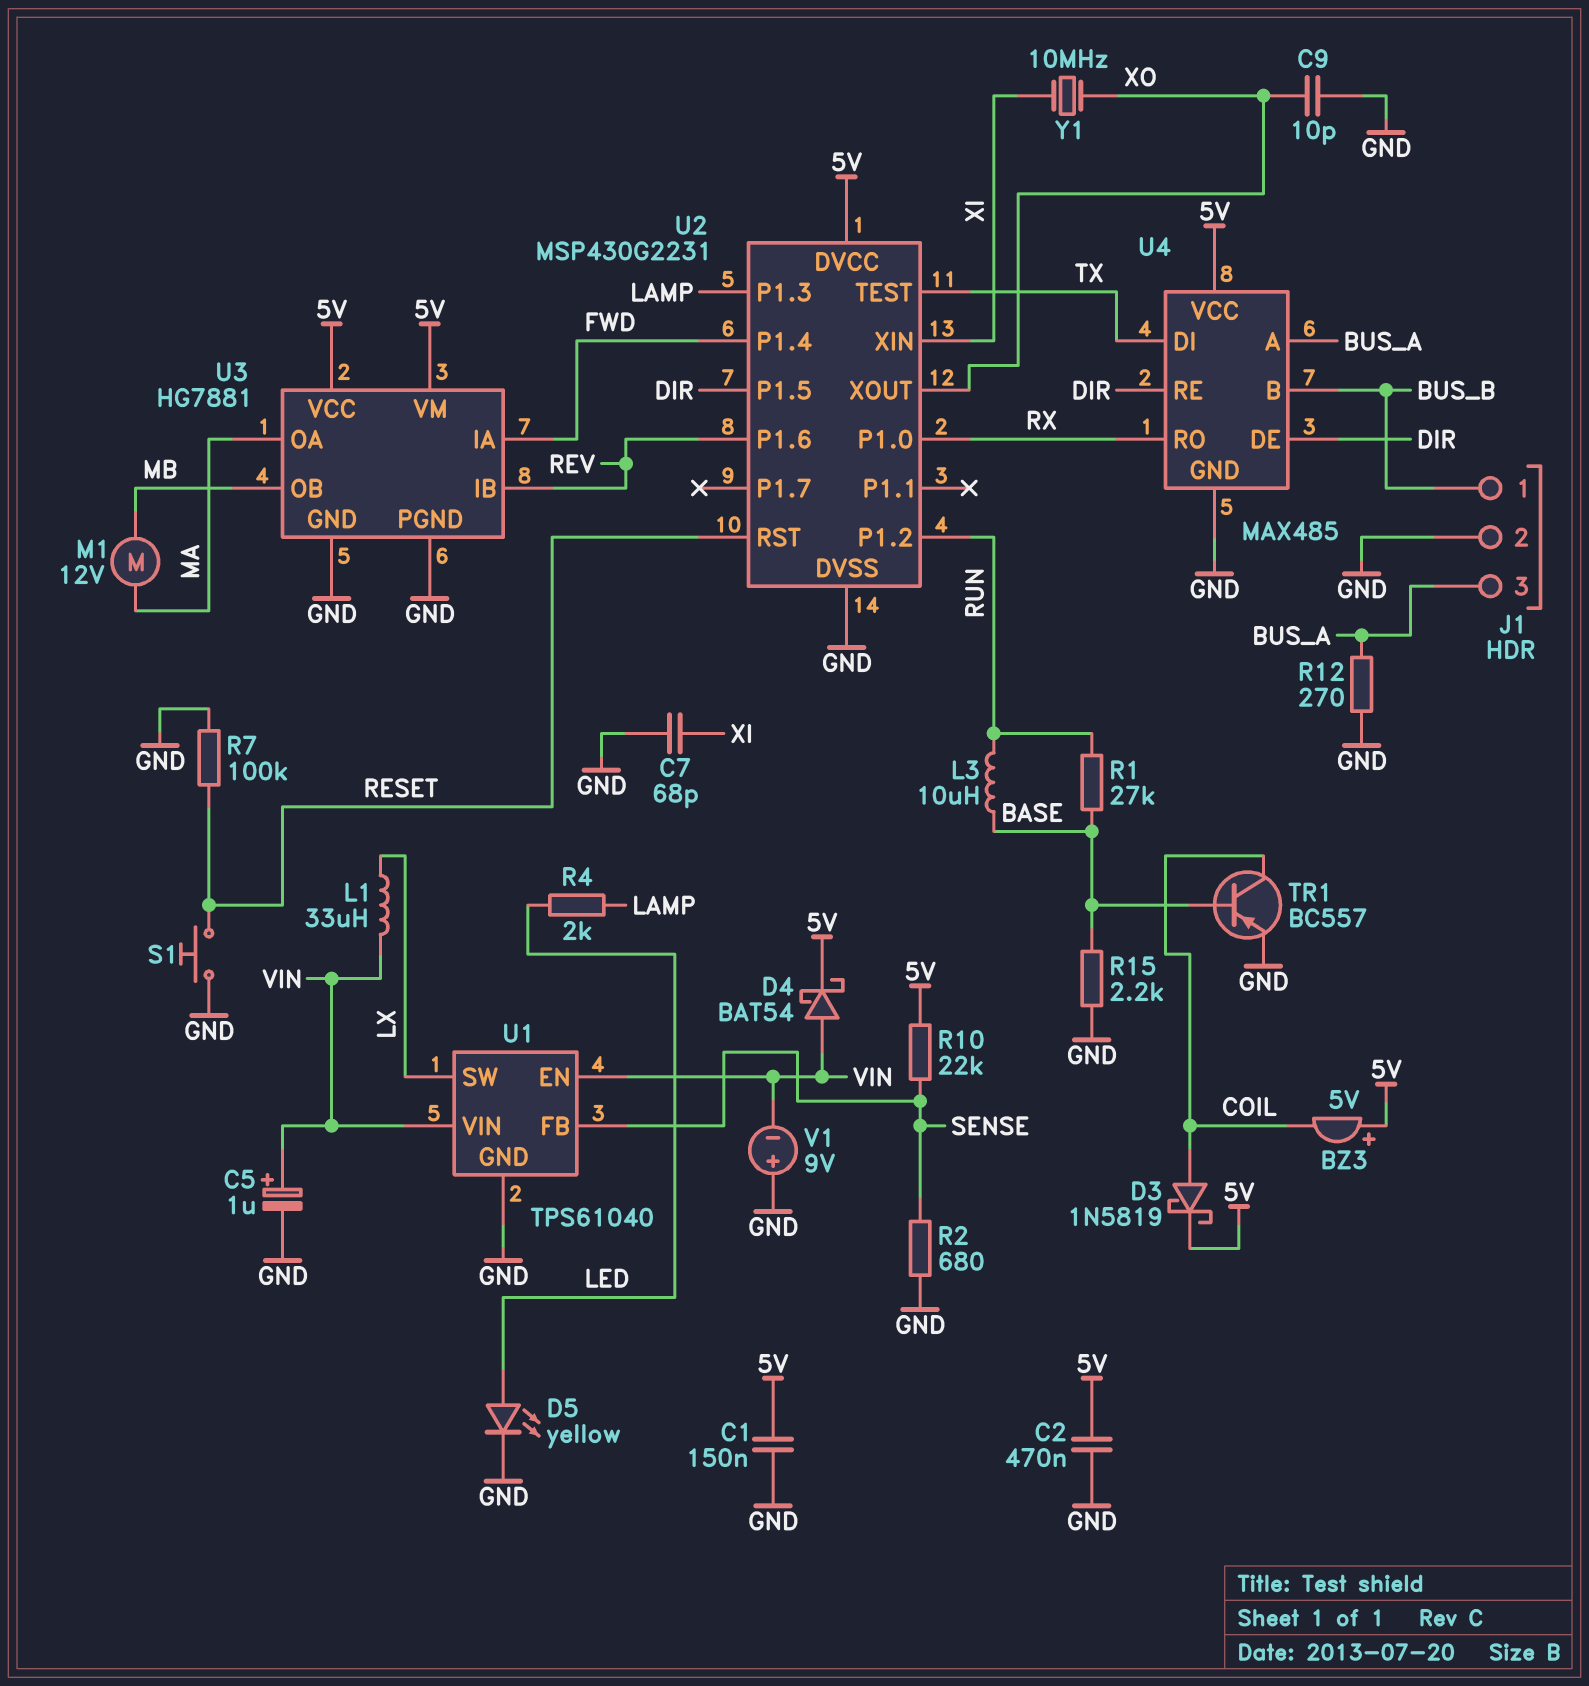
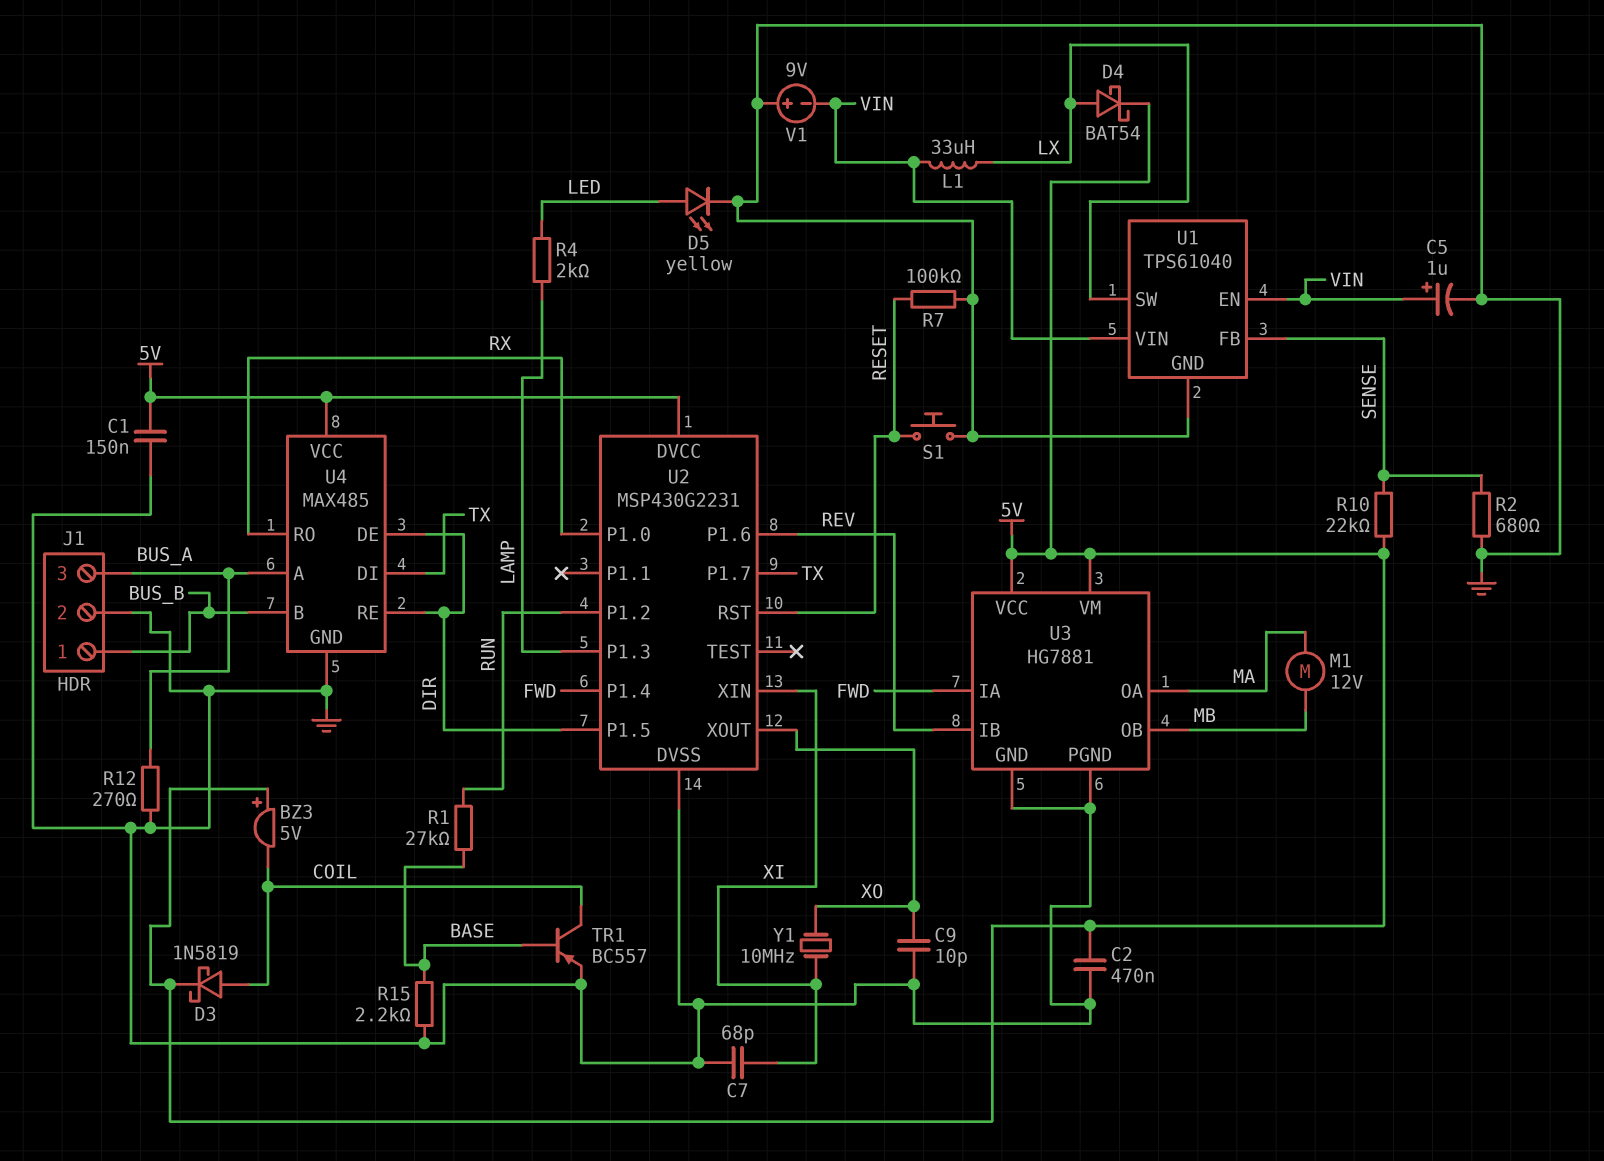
D4: schottky BAT54 (A VIN, K 5V) -> schottky BAT54 (A LX, K 5V)
L3: 10uH (BASE, RUN) -> none
U2 pin P1.7: none -> TX
U2 pin TEST: TX -> none

